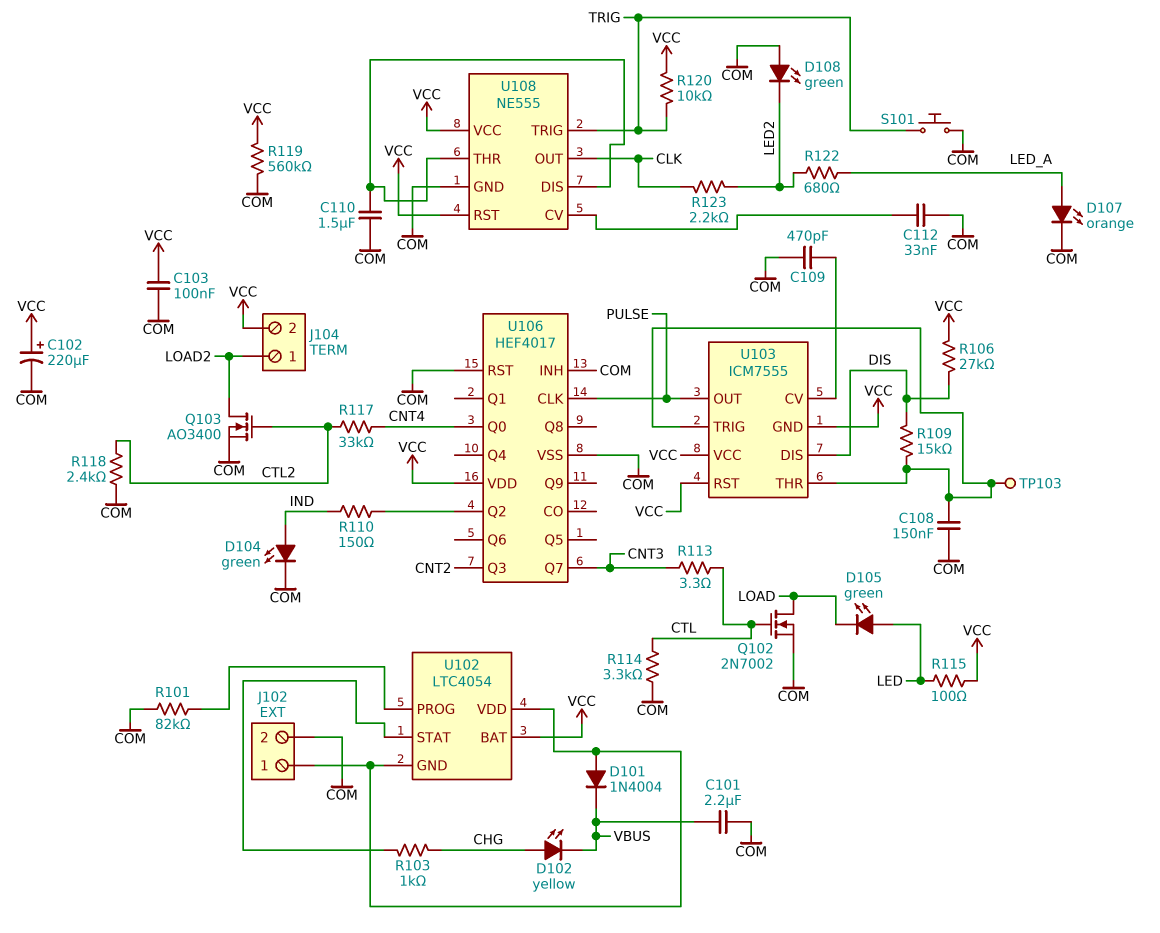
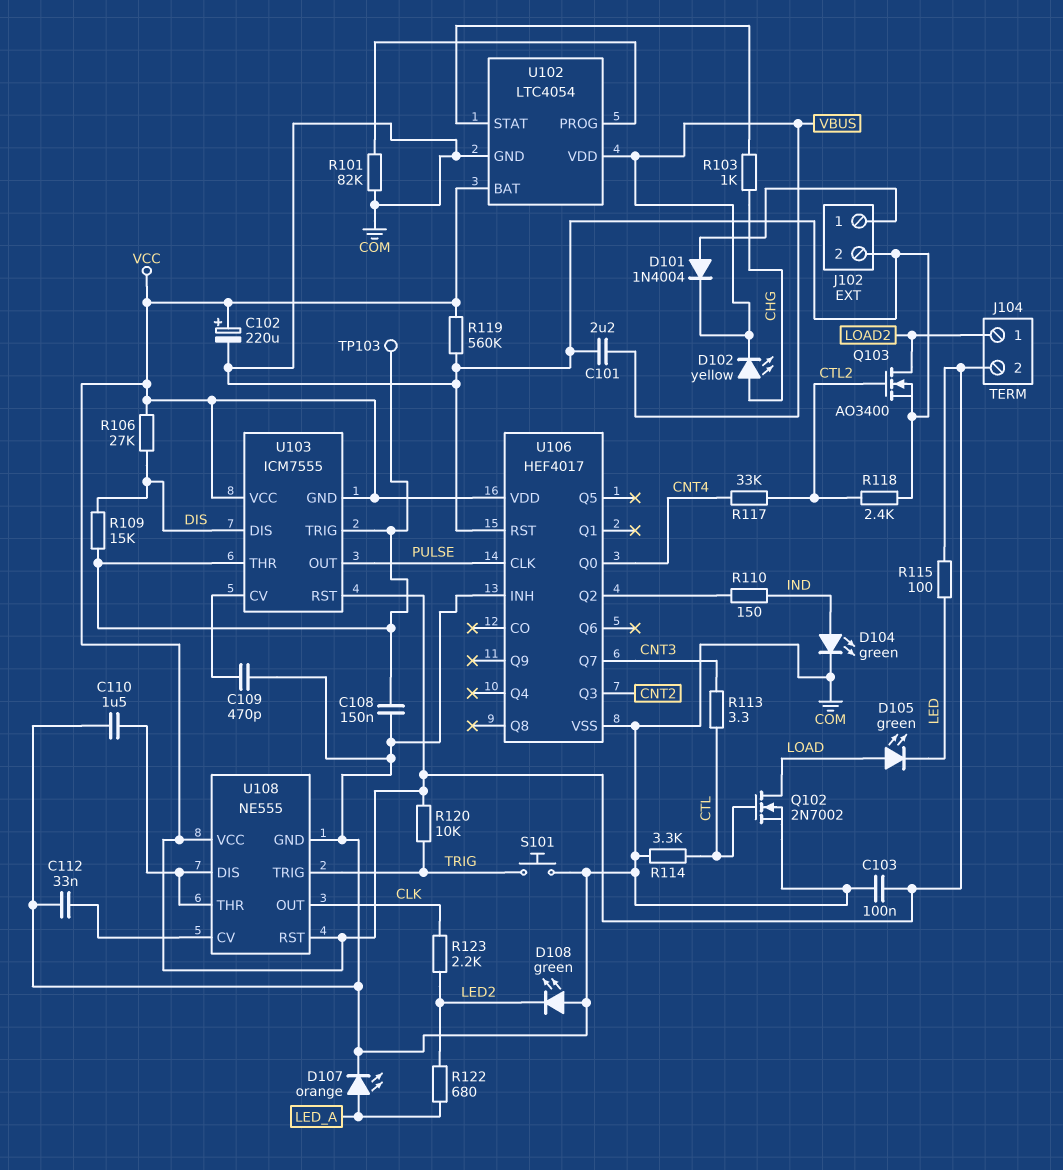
D105: LED green (A LED, K LOAD) -> LED green (A LOAD, K LED)
U102 pin GND: J102/1 -> COM
U102 pin VDD: J102/1 -> VBUS

